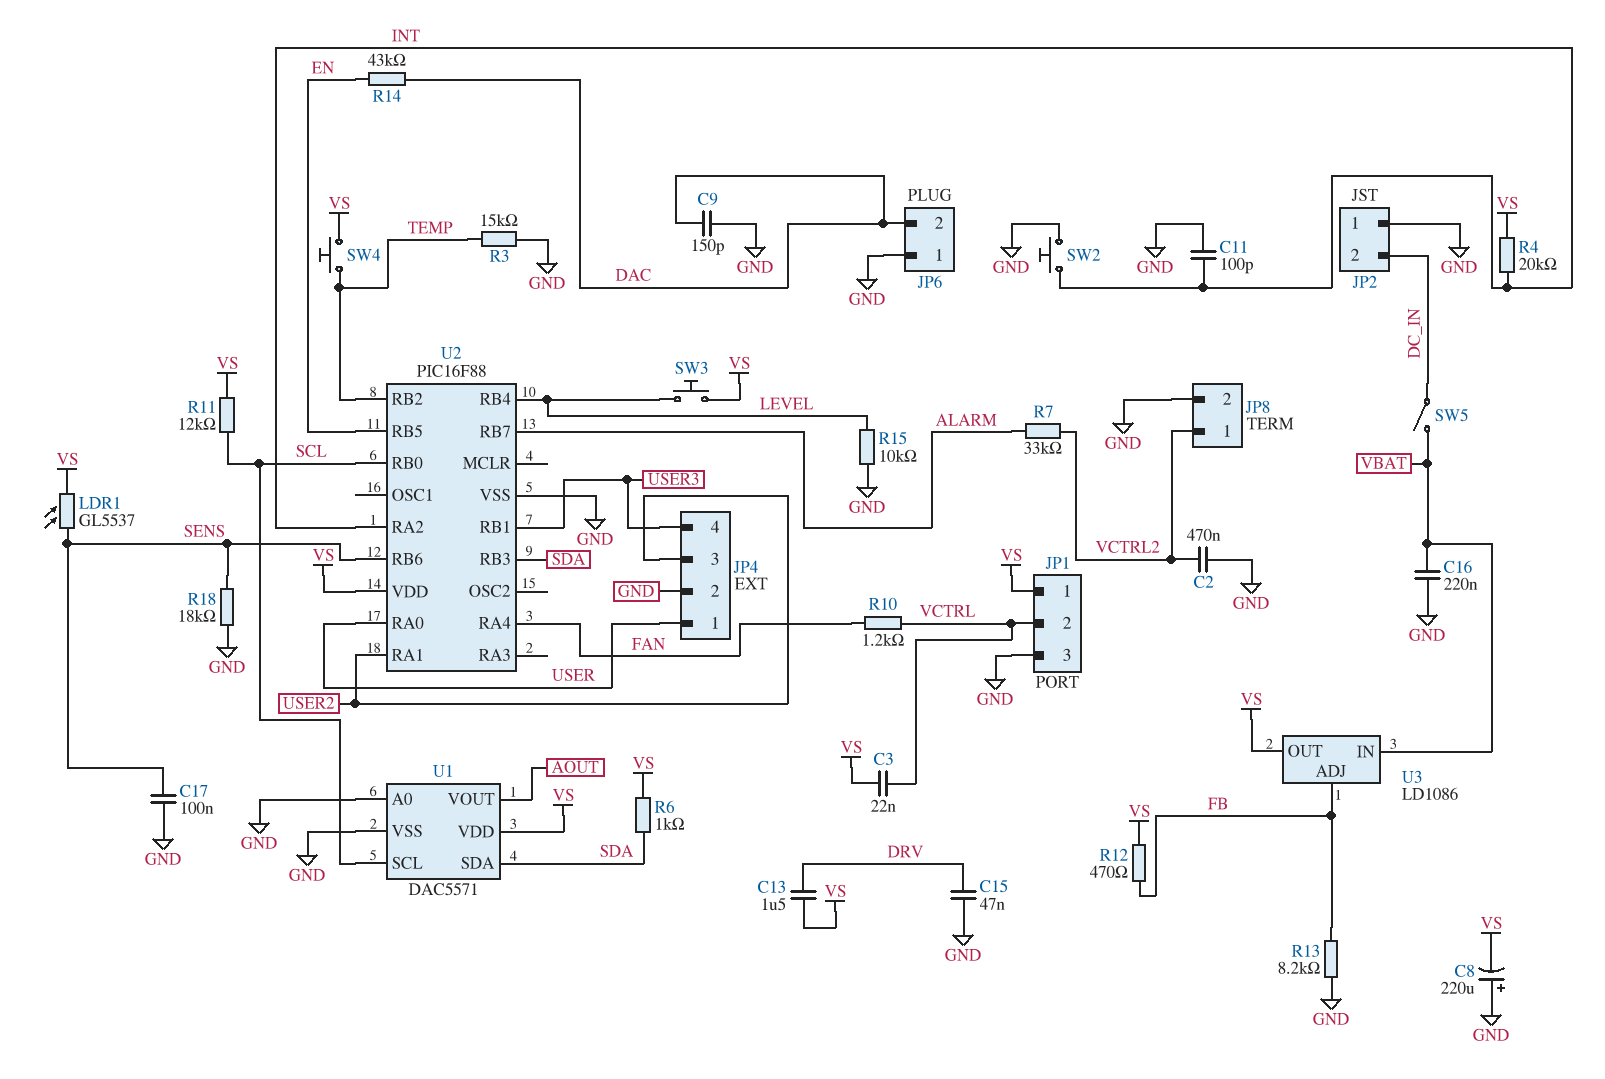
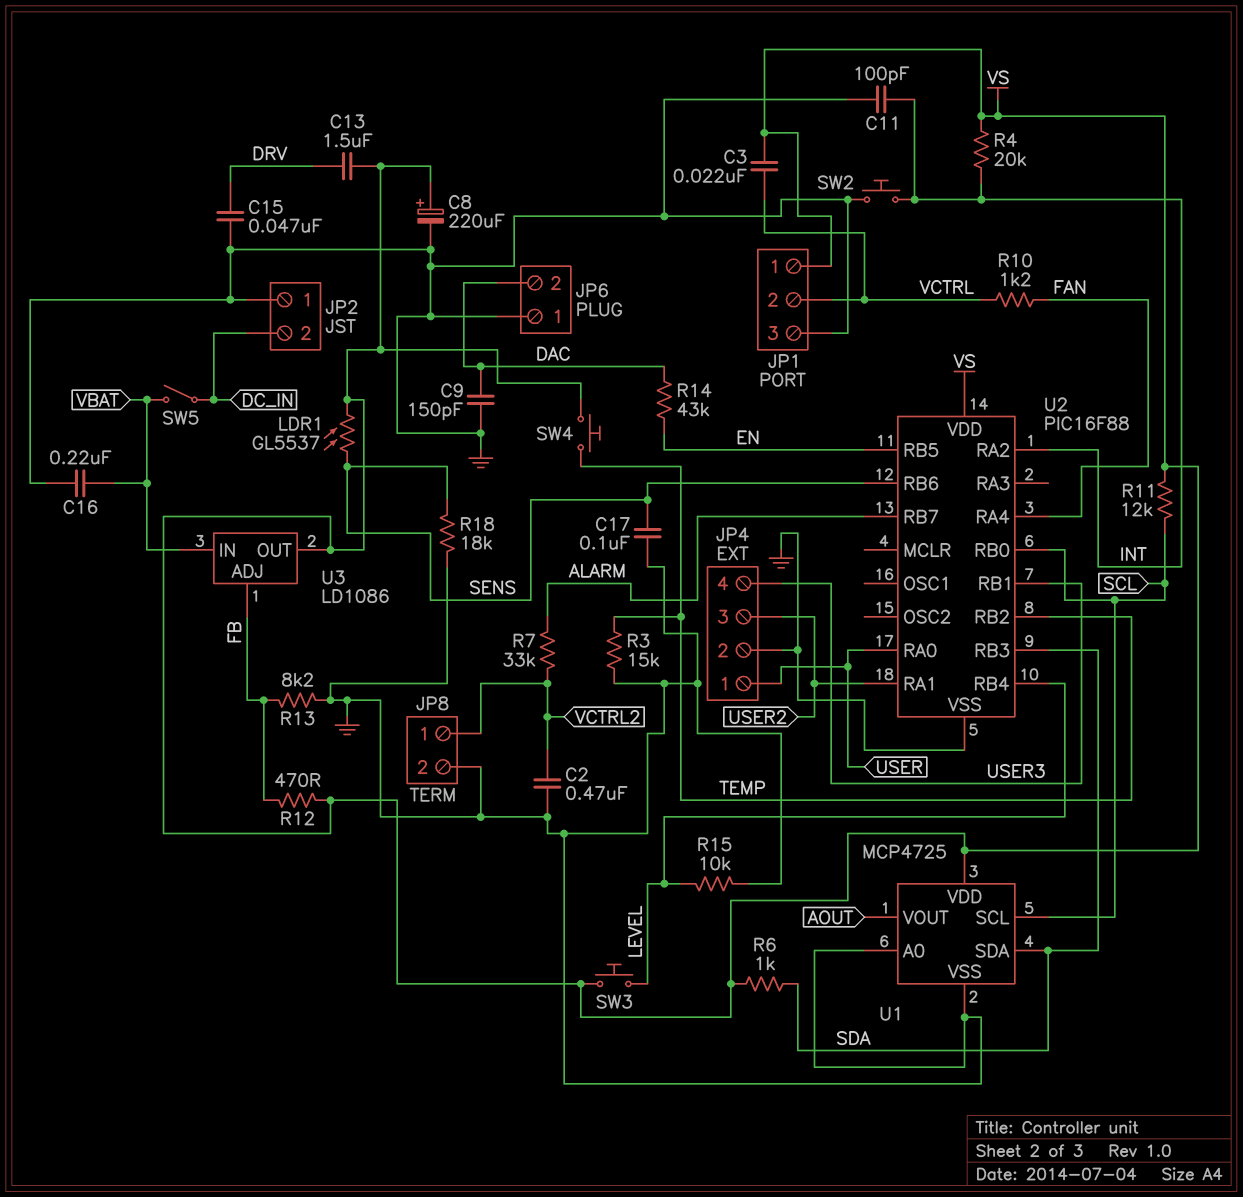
C8: 220uF (plus GND, minus VS) -> 220uF (plus VS, minus GND)
U1: DAC5571 -> MCP4725

